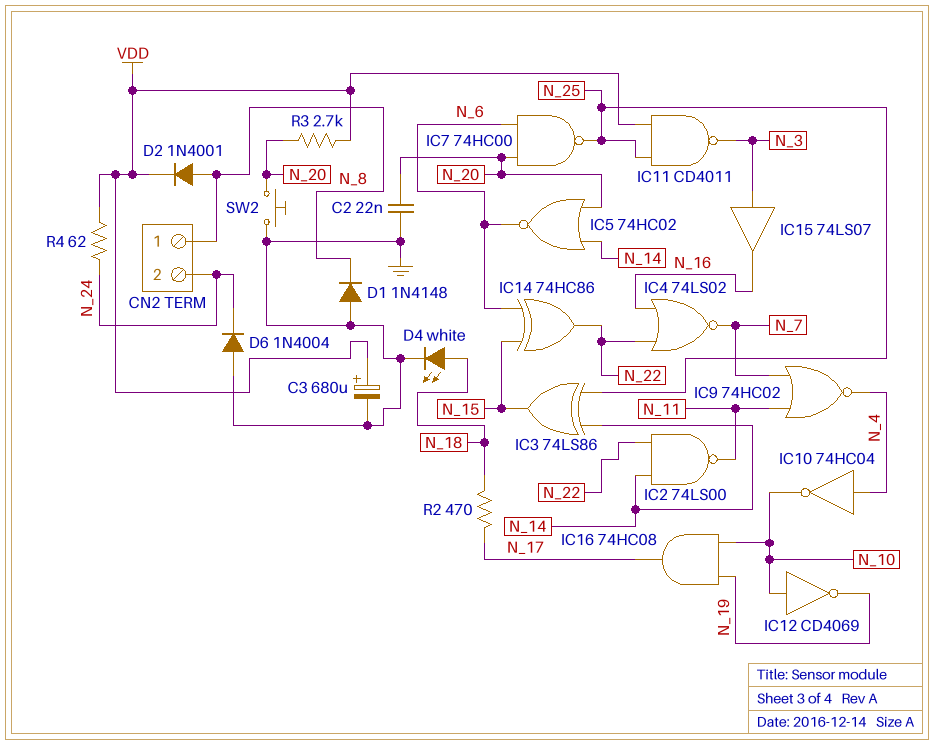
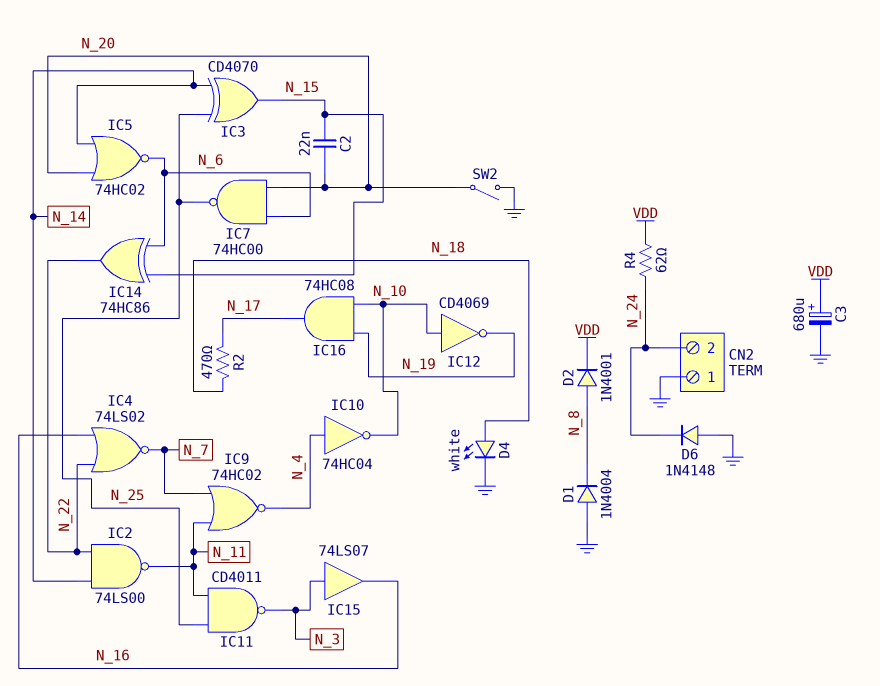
C2: 22nF (GND, N_20) -> 22nF (N_15, N_20)
CN2 pin 1: N_8 -> GND
D1: diode 1N4148 (A GND, K N_8) -> diode 1N4004 (A GND, K N_8)
D6: diode 1N4004 (A GND, K N_24) -> diode 1N4148 (A GND, K N_24)
IC3: XOR 74LS86 (in N_14, in N_25, out N_15) -> XOR CD4070 (in N_14, in N_25, out N_15)
IC11: NAND CD4011 (in N_25, in VDD, out N_3) -> NAND CD4011 (in N_11, in N_25, out N_3)
R3: 2.7k (N_20, VDD) -> none
SW2: button (GND, N_20) -> switch (GND, N_20)

